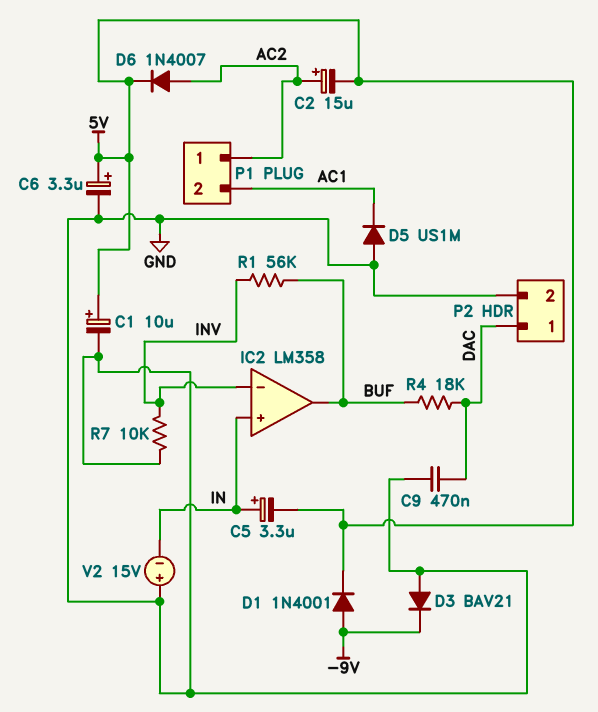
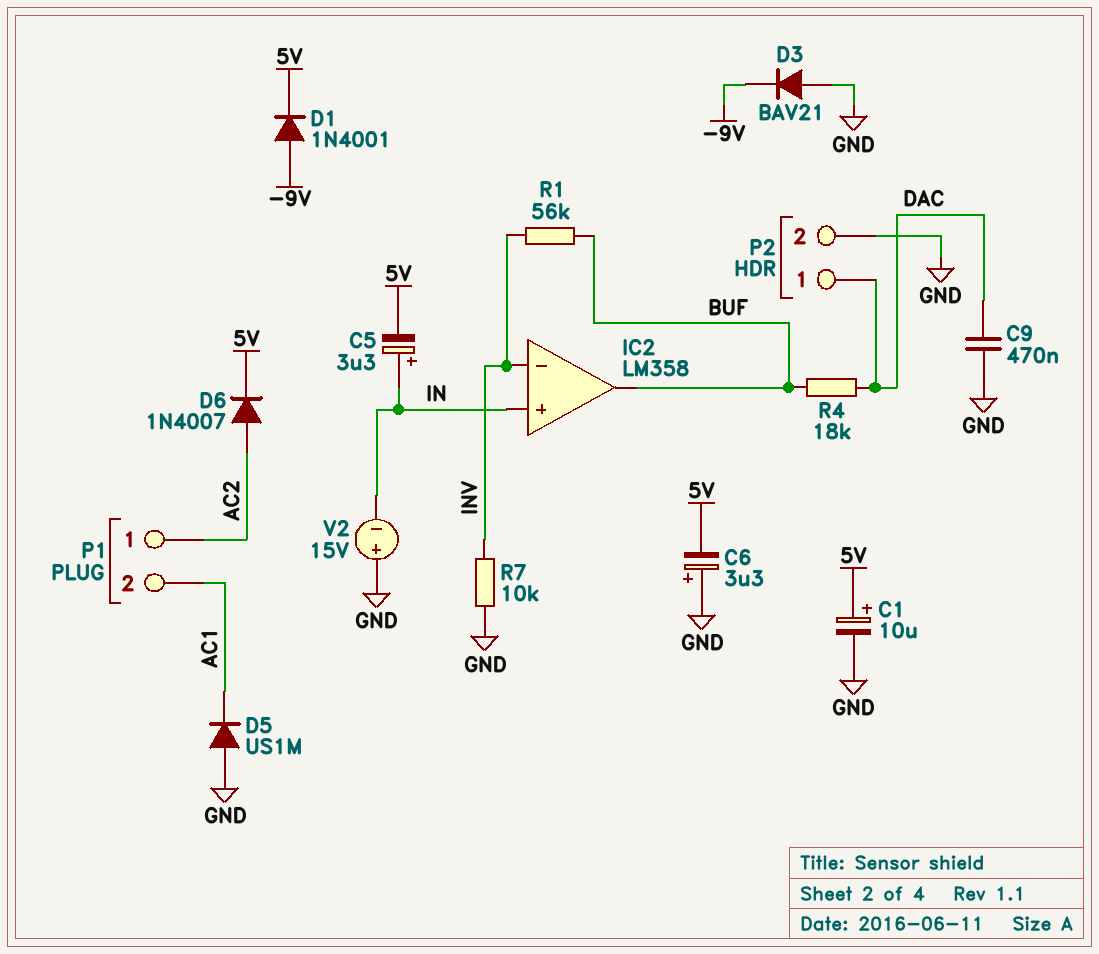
C2: 15uF (plus AC2, minus 5V) -> none
C6: 3.3uF (plus 5V, minus GND) -> 3.3uF (plus GND, minus 5V)

